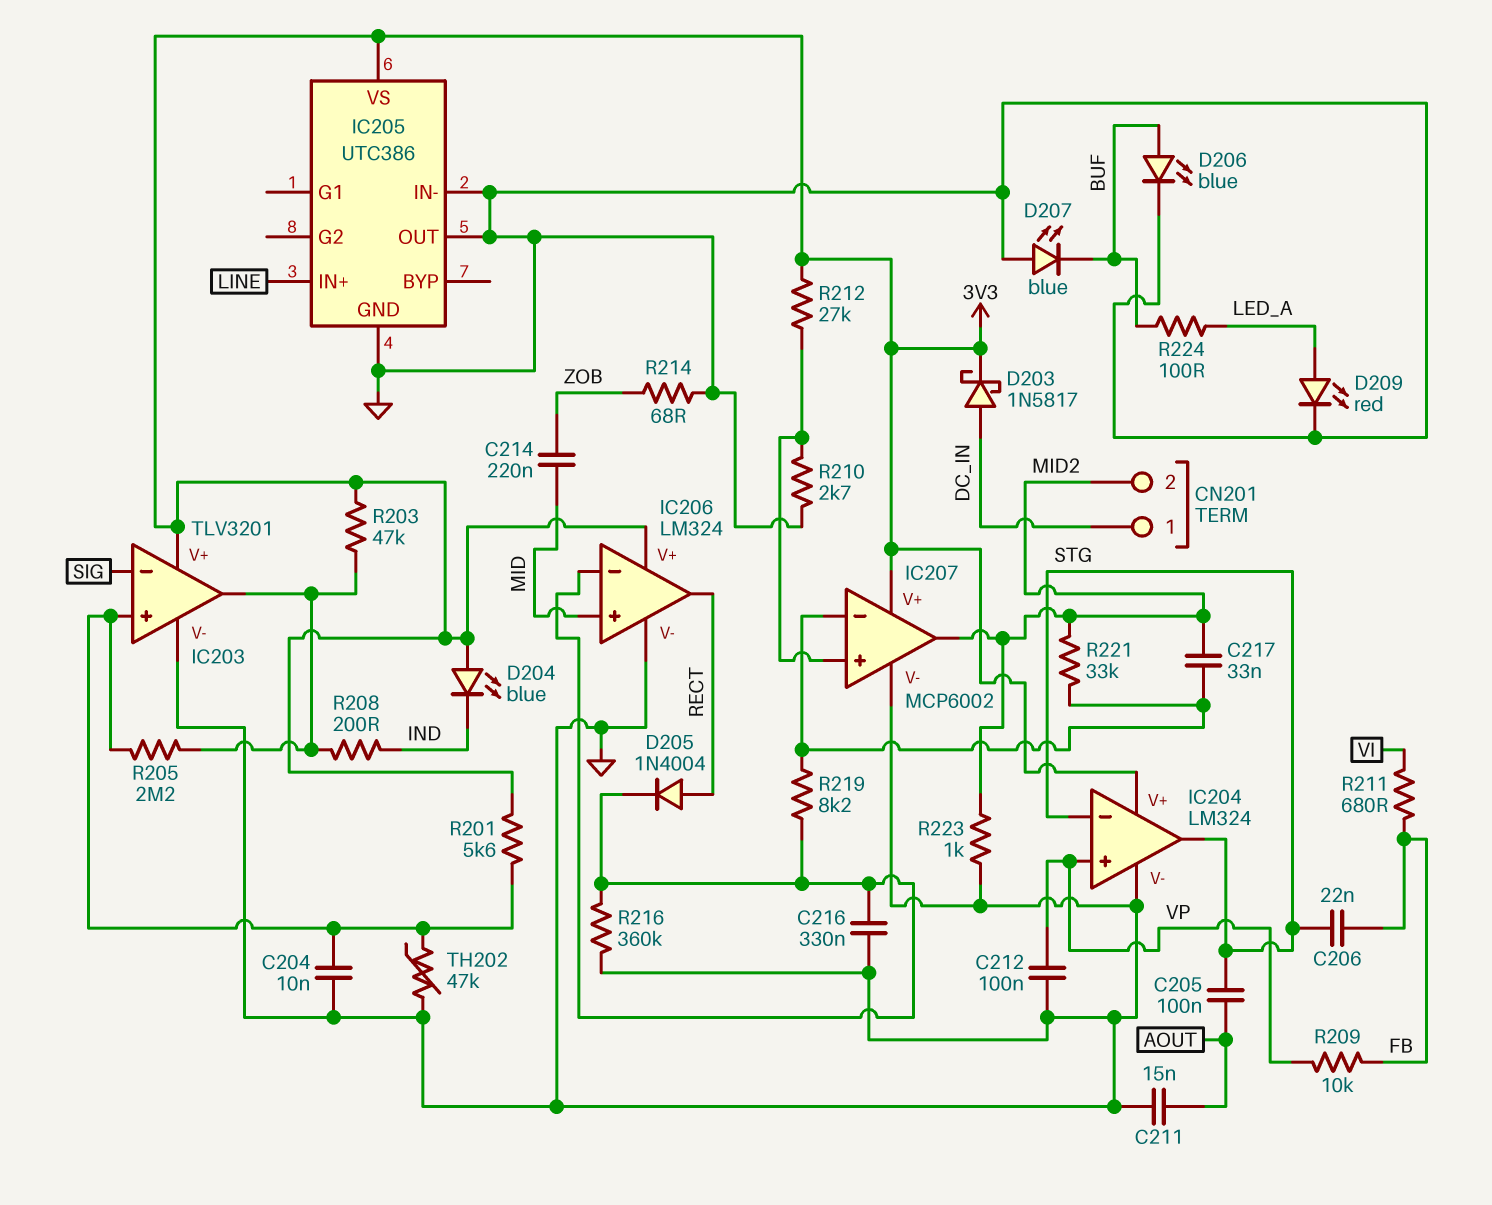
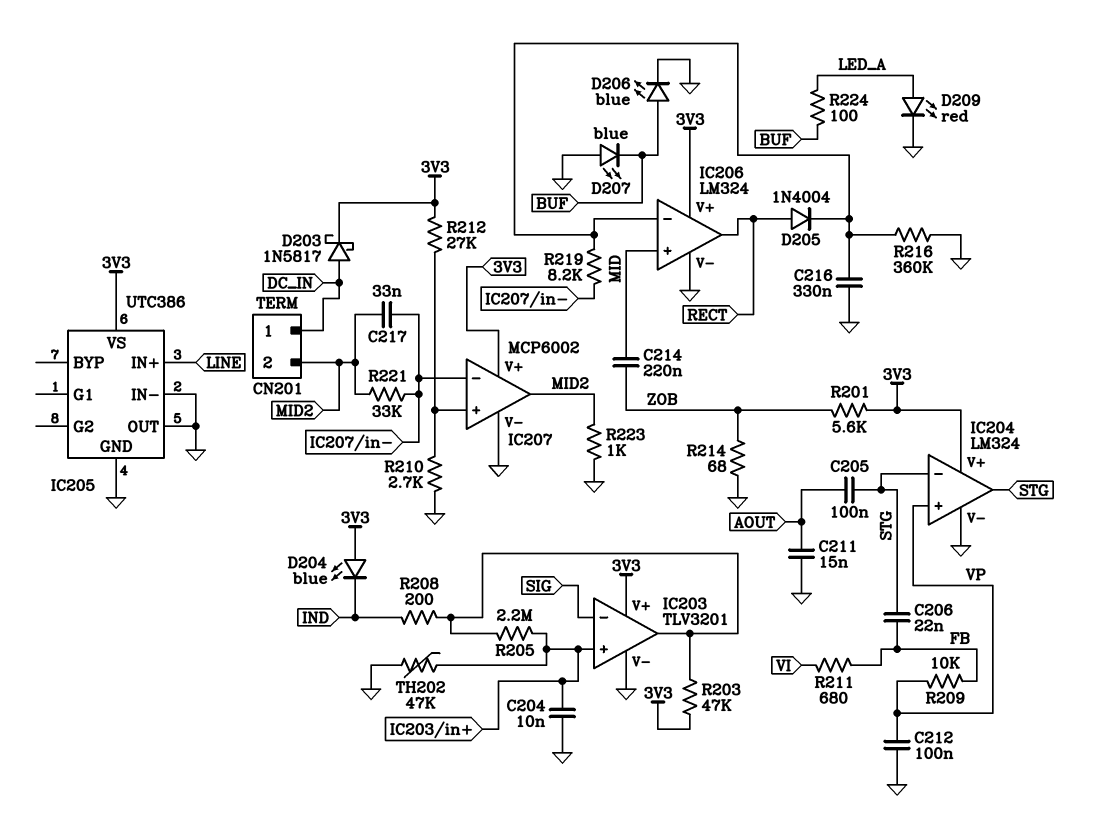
R201: 5.6k (3V3, IC203/in+) -> 5.6k (3V3, ZOB)

